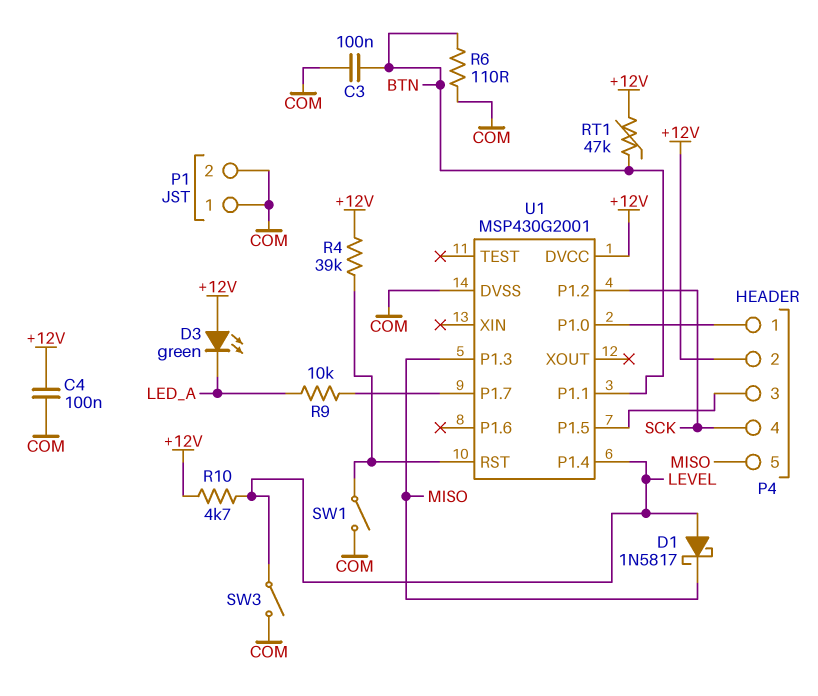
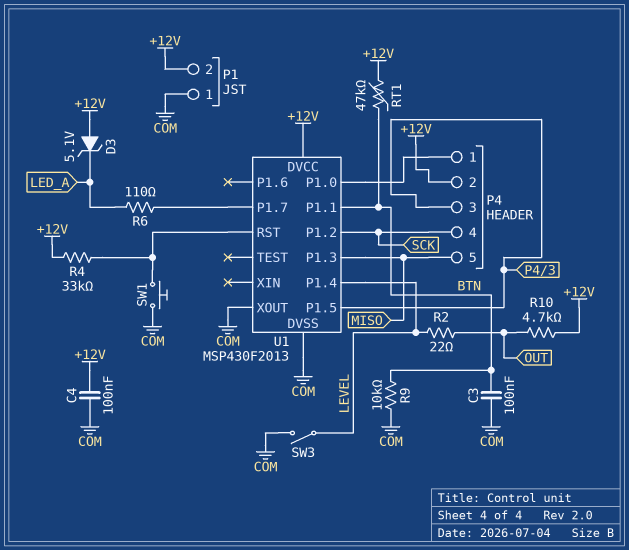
D1: schottky 1N5817 (A LEVEL, K MISO) -> none
D3: LED green (A +12V, K LED_A) -> zener 5.1V (A +12V, K LED_A)
P1 pin 2: COM -> +12V
R2: none -> 22 (LEVEL, OUT)
R4: 39k (+12V, U1/RST) -> 33k (+12V, U1/RST)
R6: 110 (BTN, COM) -> 110 (LED_A, U1/P1.7)
R9: 10k (LED_A, U1/P1.7) -> 10k (BTN, COM)
R10: 4.7k (+12V, LEVEL) -> 4.7k (+12V, OUT)
SW1: switch (COM, U1/RST) -> button (COM, U1/RST)
U1: MSP430G2001 -> MSP430F2013
U1 pin XOUT: none -> COM

